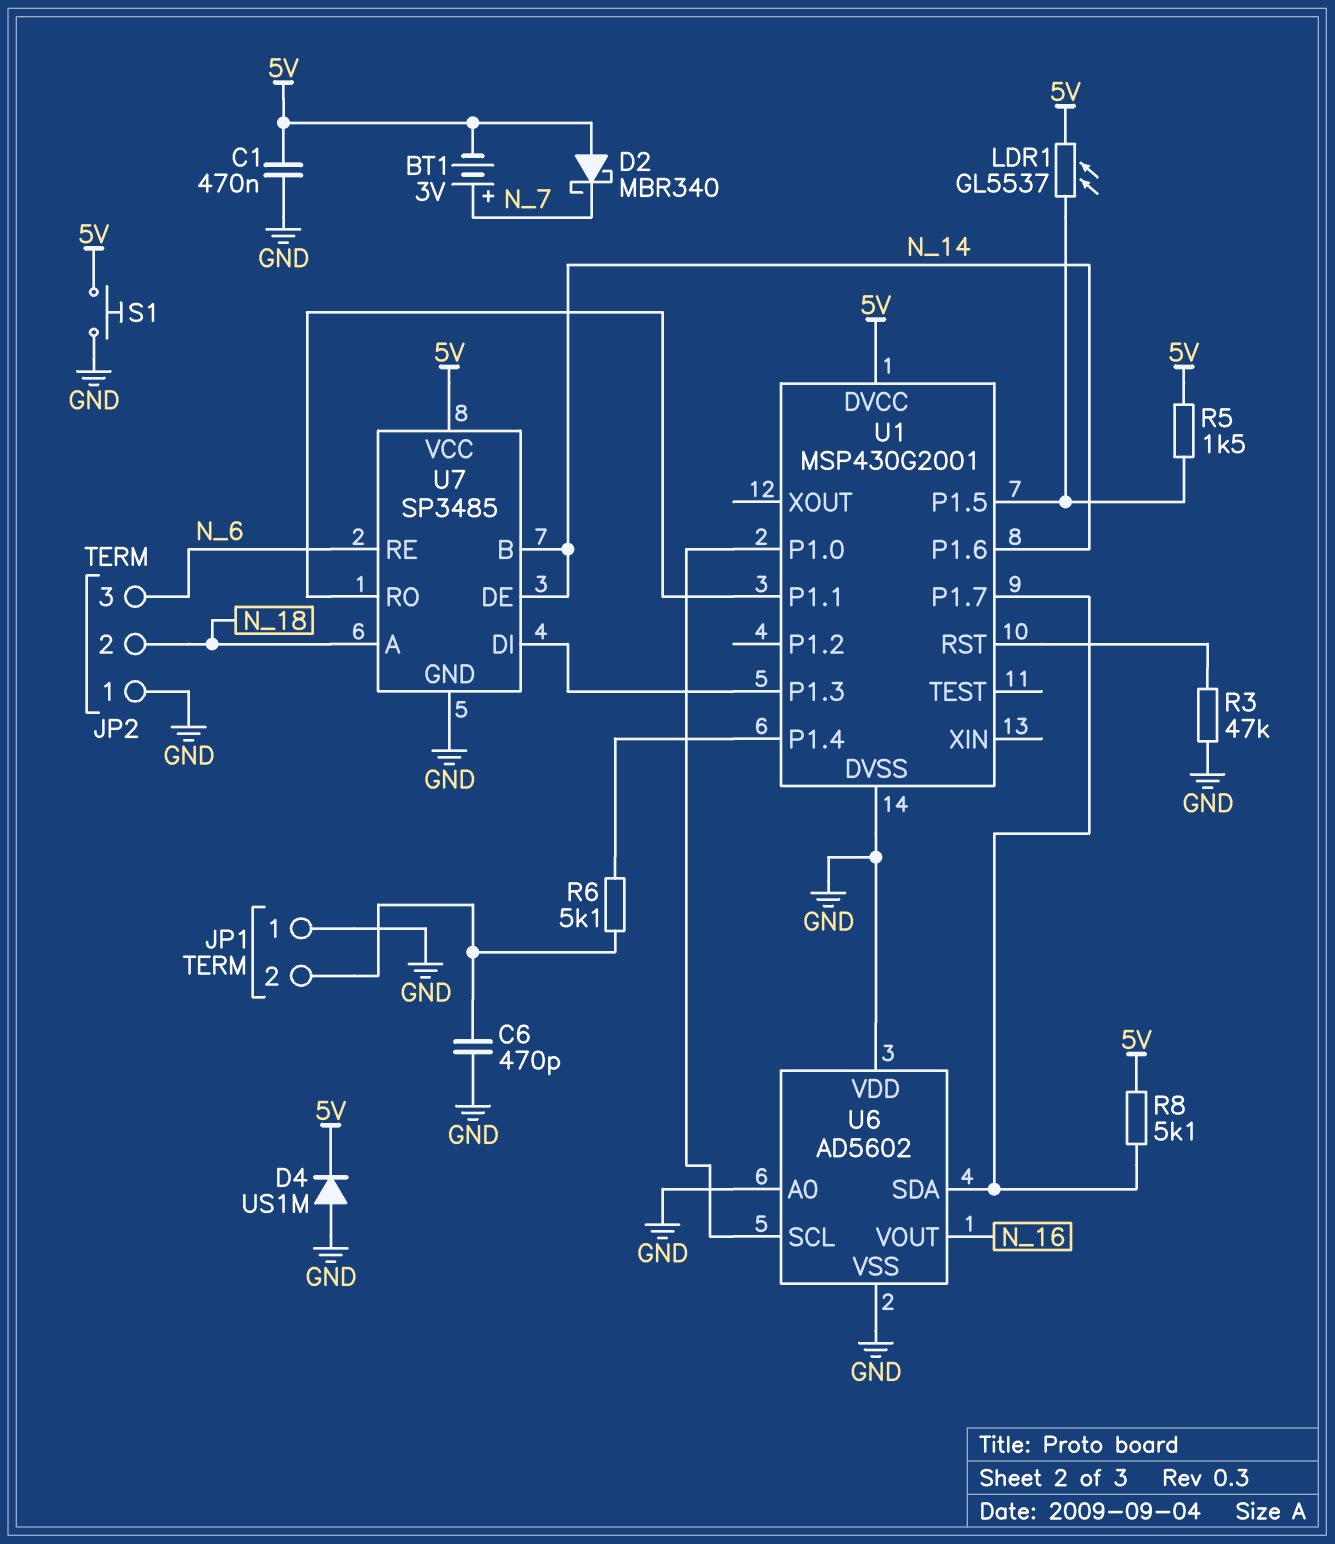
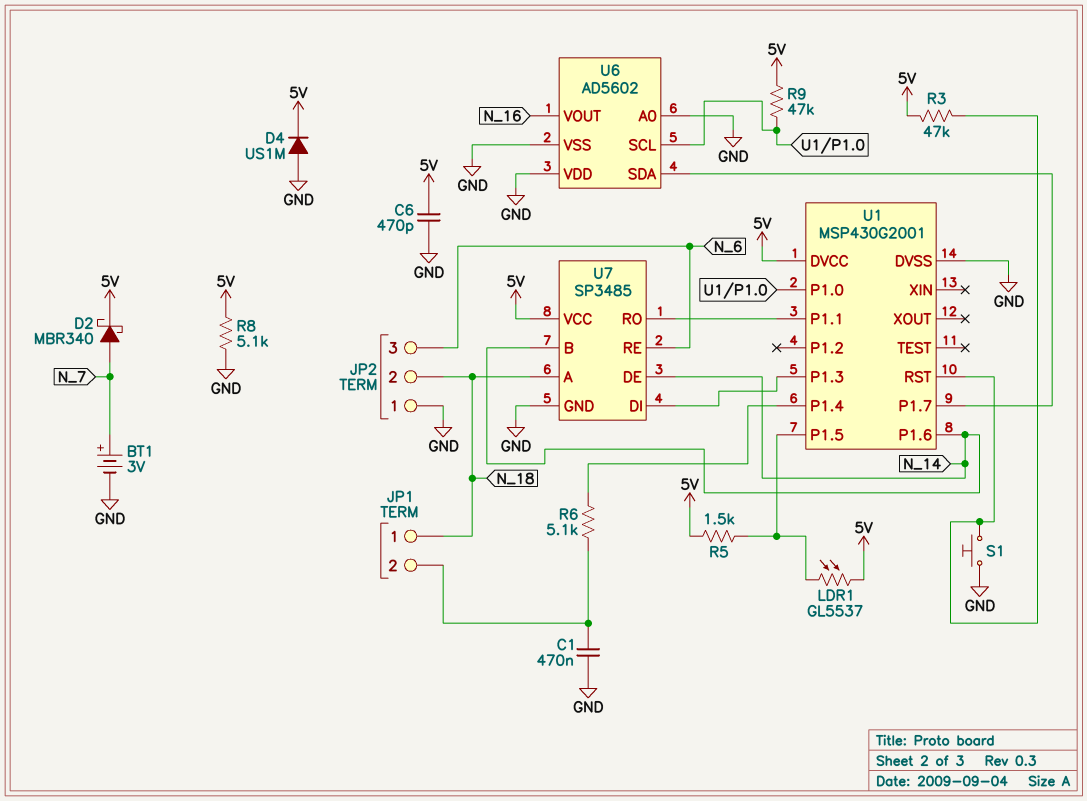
BT1: 3V (plus N_7, minus 5V) -> 3V (plus N_7, minus GND)
C1: 470nF (5V, GND) -> 470nF (GND, JP1/2)
C6: 470pF (GND, JP1/2) -> 470pF (5V, GND)
D2: schottky MBR340 (A 5V, K N_7) -> schottky MBR340 (A N_7, K 5V)
JP1 pin 1: GND -> N_18
R3: 47k (GND, U1/RST) -> 47k (5V, U1/RST)
R8: 5.1k (5V, U1/P1.7) -> 5.1k (5V, GND)
R9: none -> 47k (5V, U1/P1.0)
S1: button (5V, GND) -> button (GND, U1/RST)

